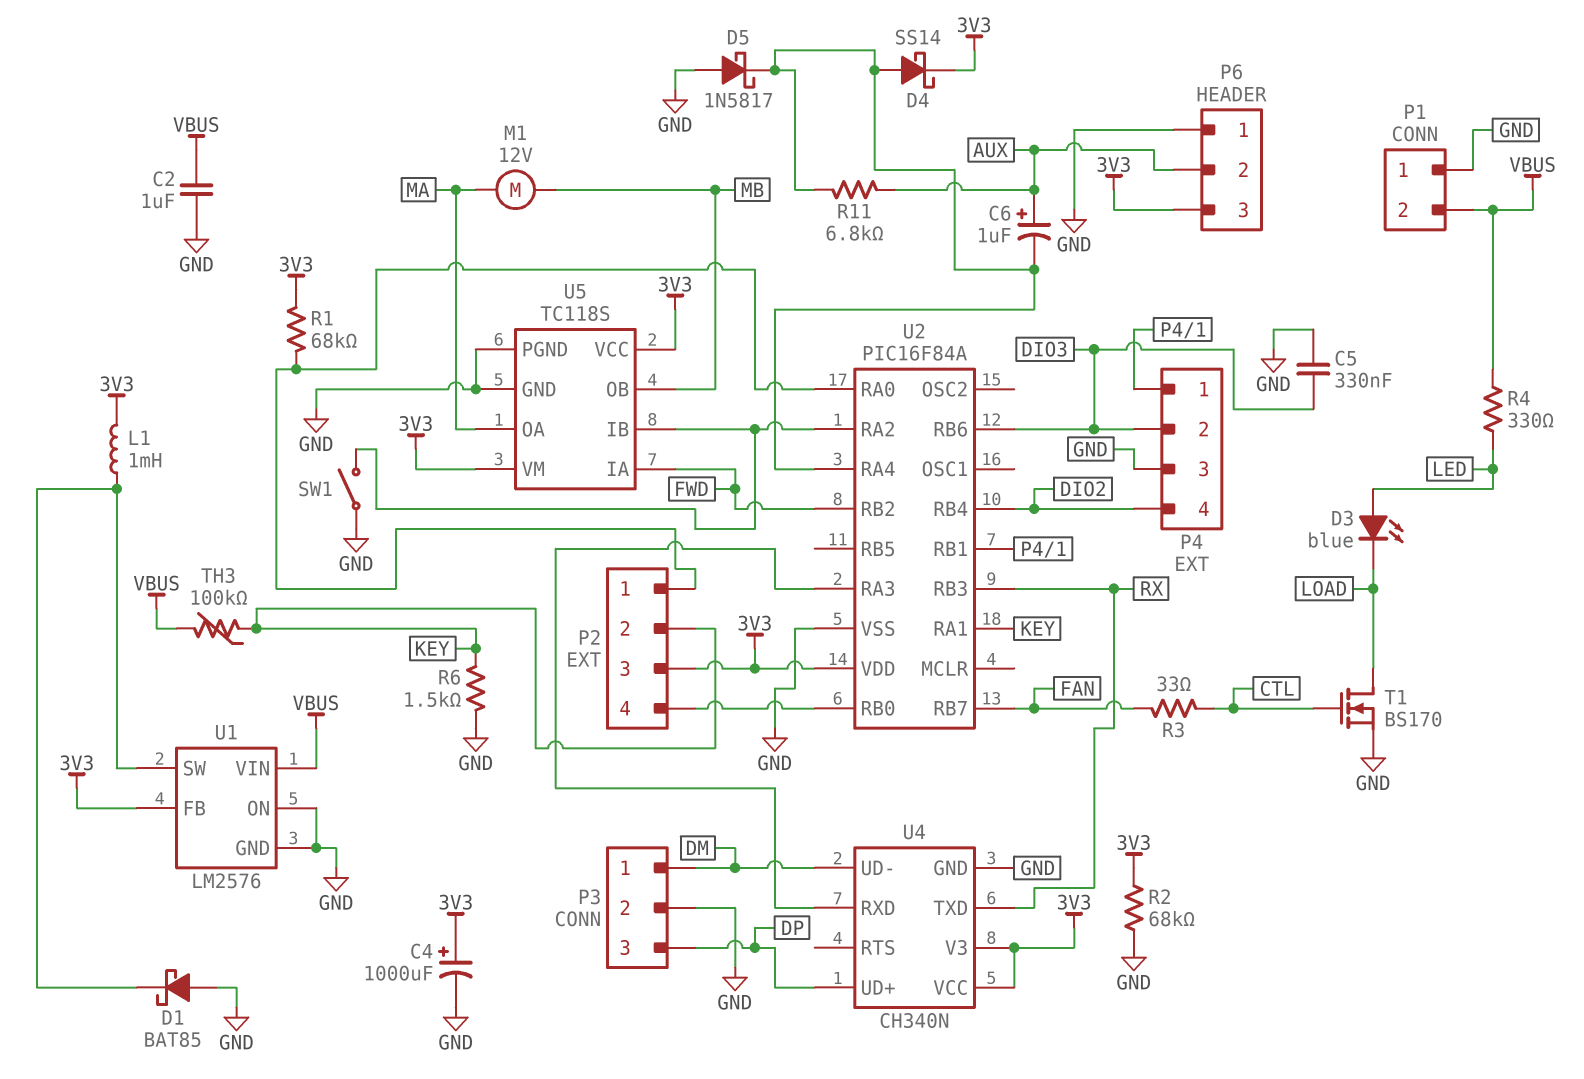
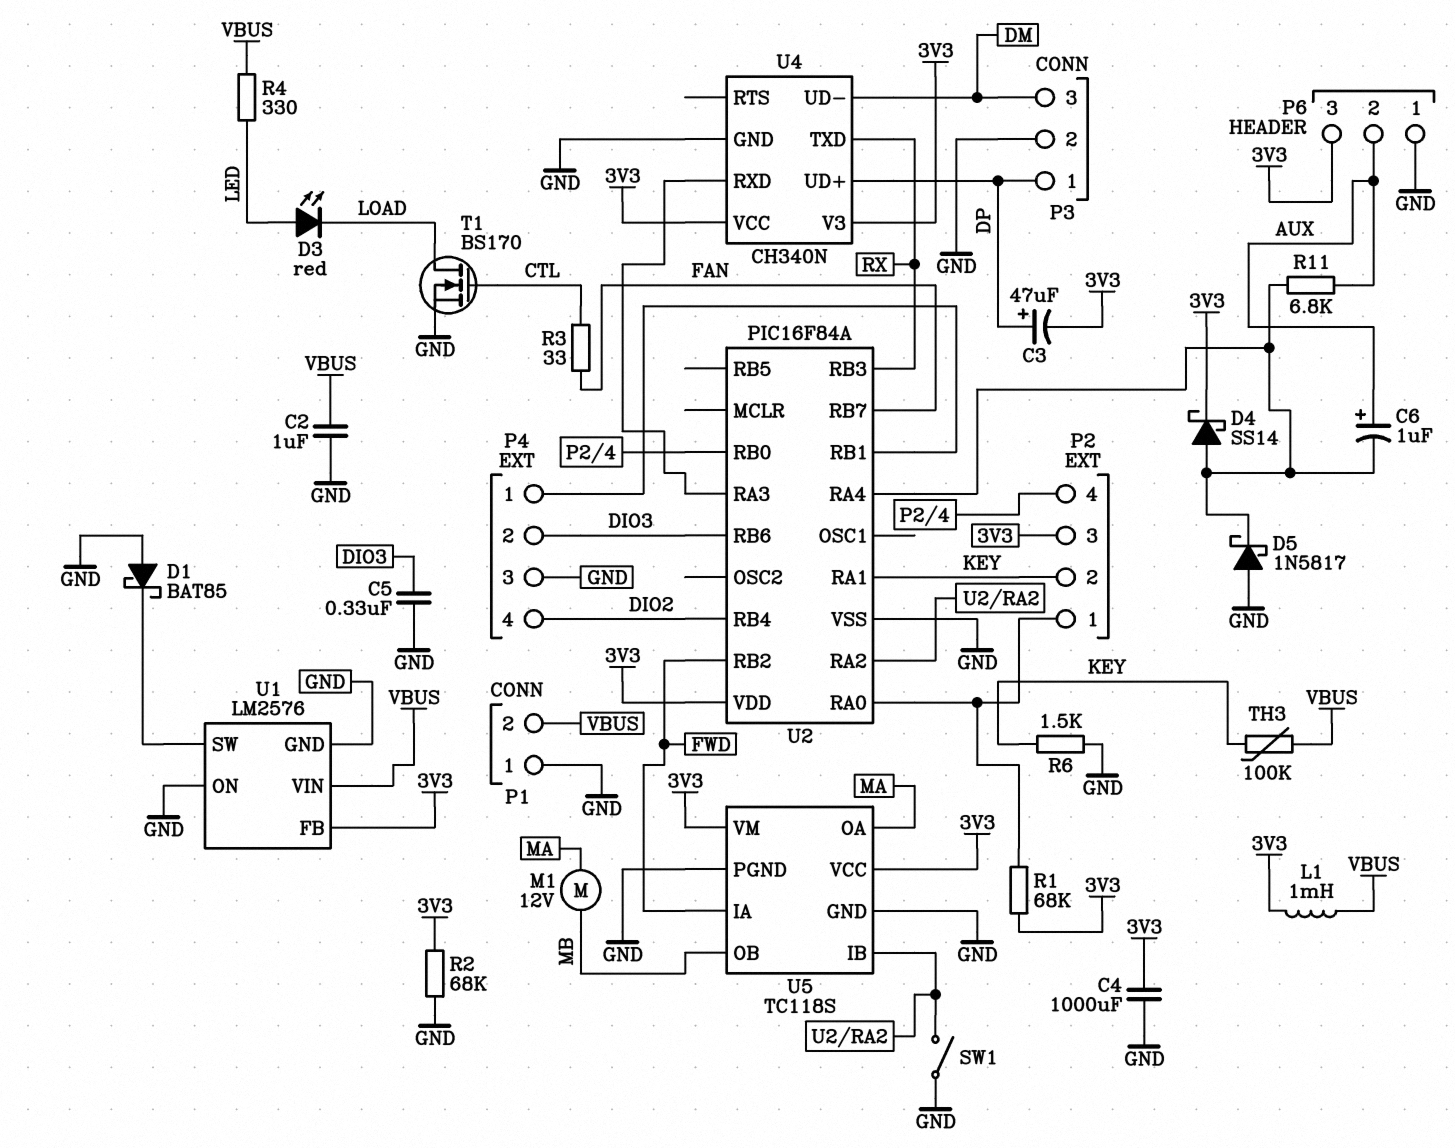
C3: none -> 47uF (plus DP, minus 3V3)
C4: 1000uF (plus 3V3, minus GND) -> 1000uF (3V3, GND)
D3: LED blue (A LED, K LOAD) -> LED red (A LED, K LOAD)
L1: 1mH (3V3, U1/SW) -> 1mH (3V3, VBUS)
P3 pin 1: DM -> DP
P3 pin 3: DP -> DM

